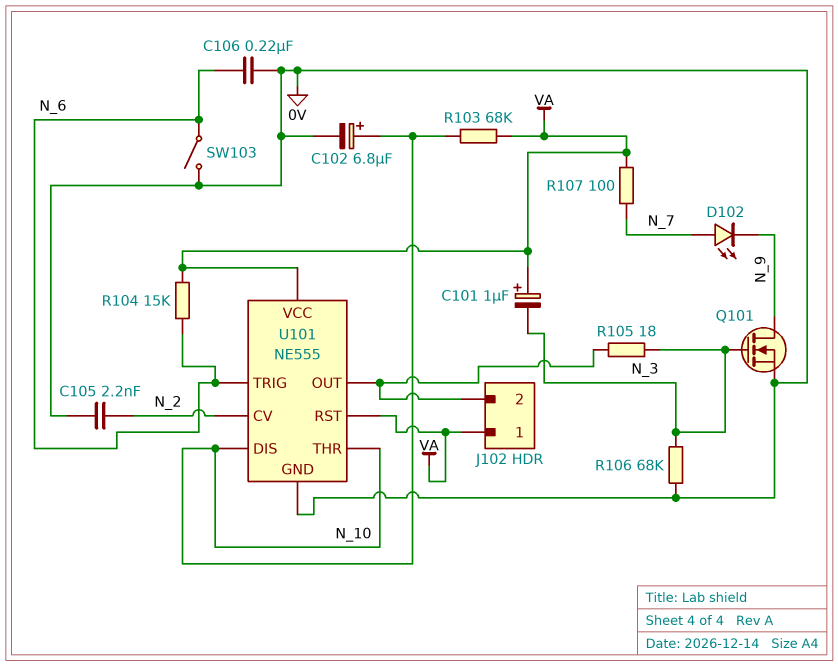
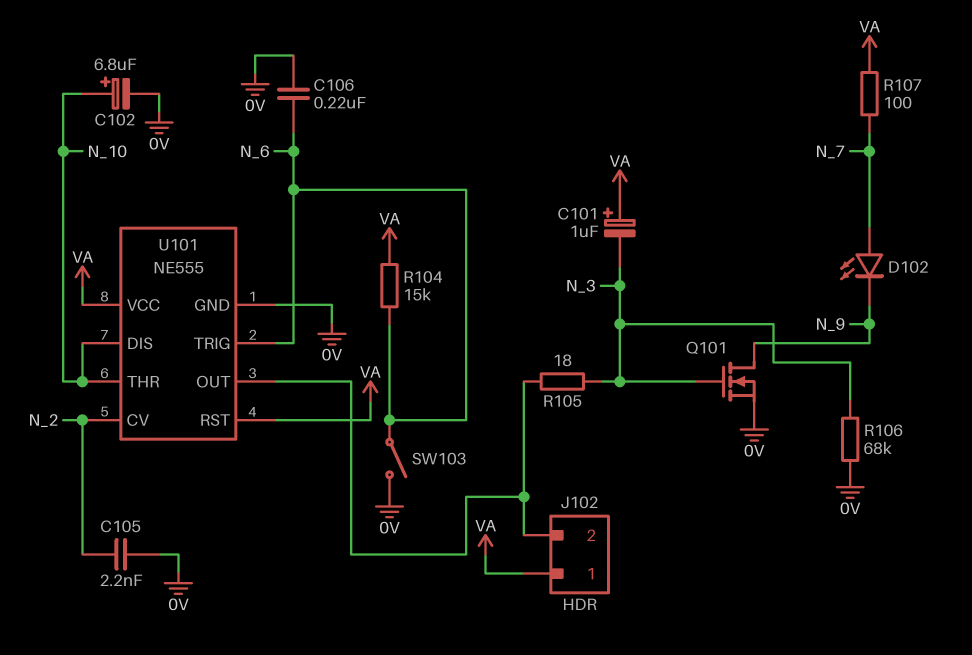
R103: 68k (N_10, VA) -> none

